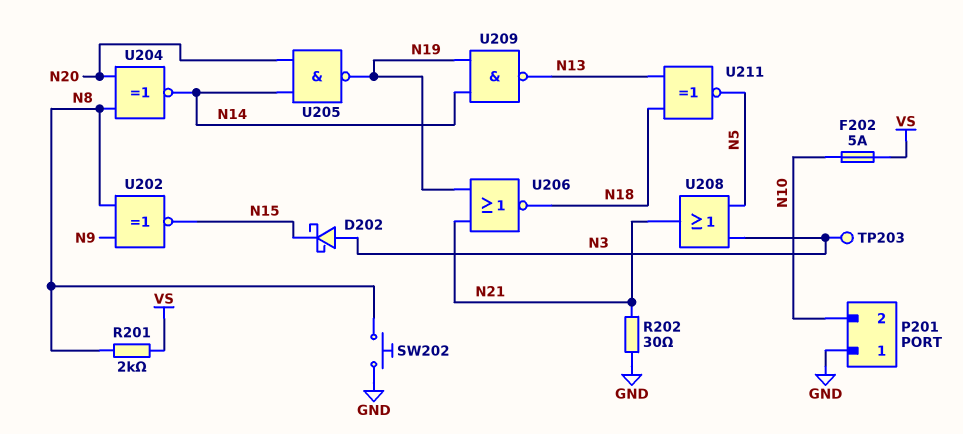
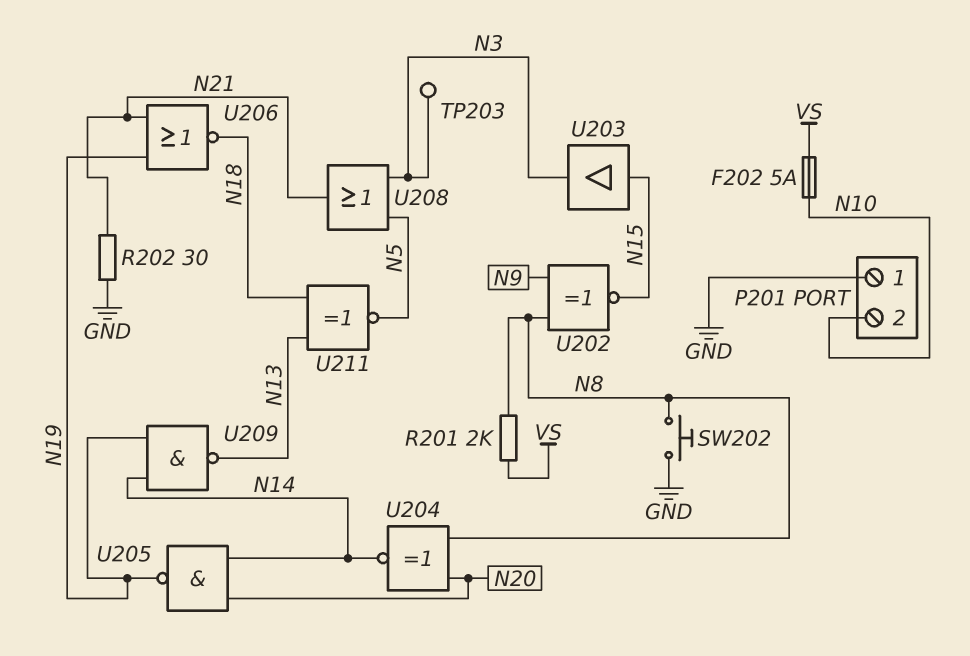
D202: schottky (A N3, K N15) -> none
U203: none -> buffer (in N15, out N3)

